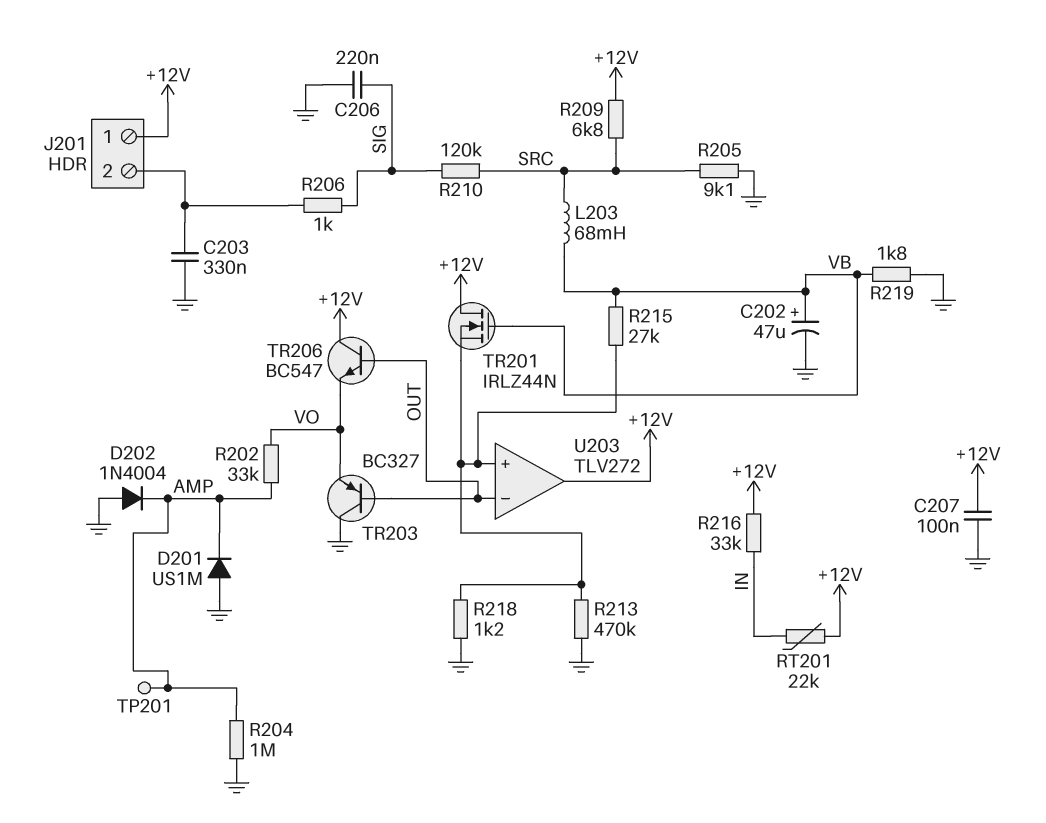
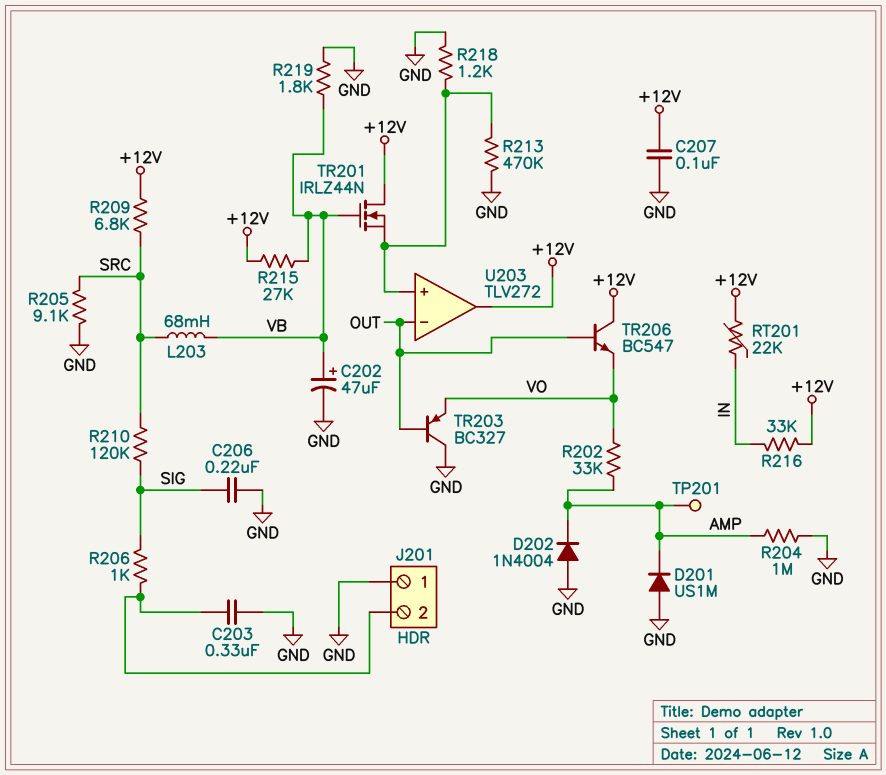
J201 pin 1: +12V -> GND
R215: 27k (U203/in+, VB) -> 27k (+12V, VB)

